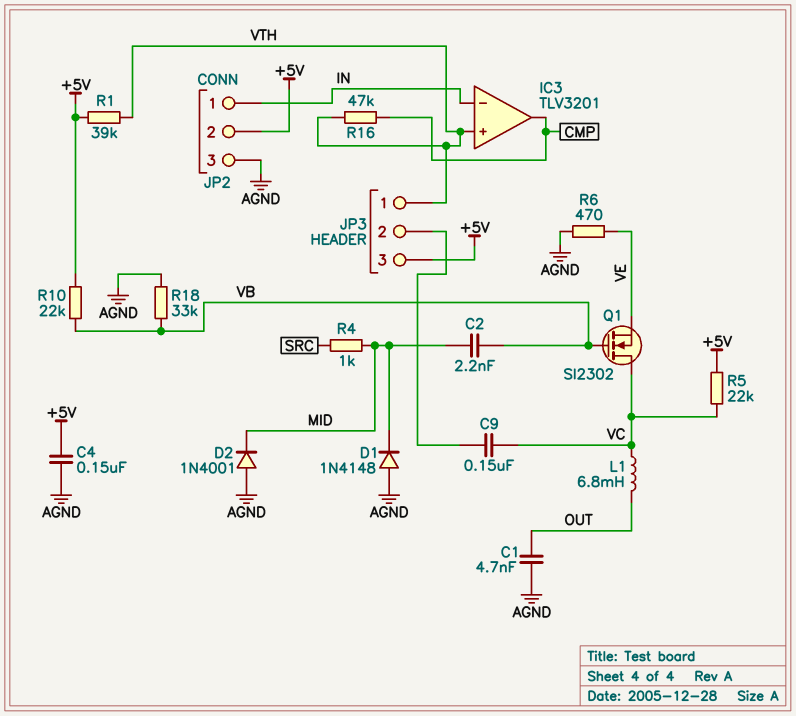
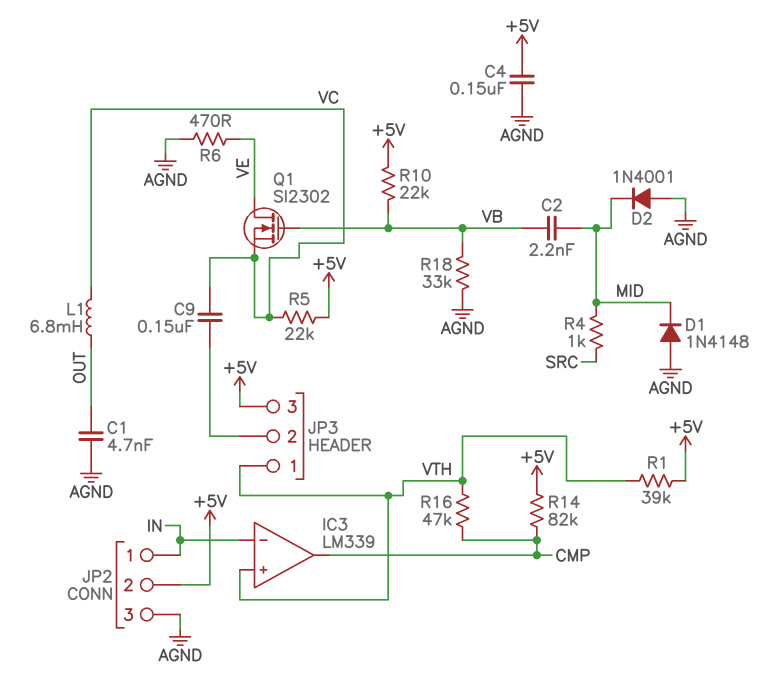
IC3: TLV3201 -> LM339
Q1: NMOS SI2302 (G VB, D VC, S VE) -> NMOS SI2302 (G VB, D VE, S VC)
R14: none -> 82k (+5V, CMP)

